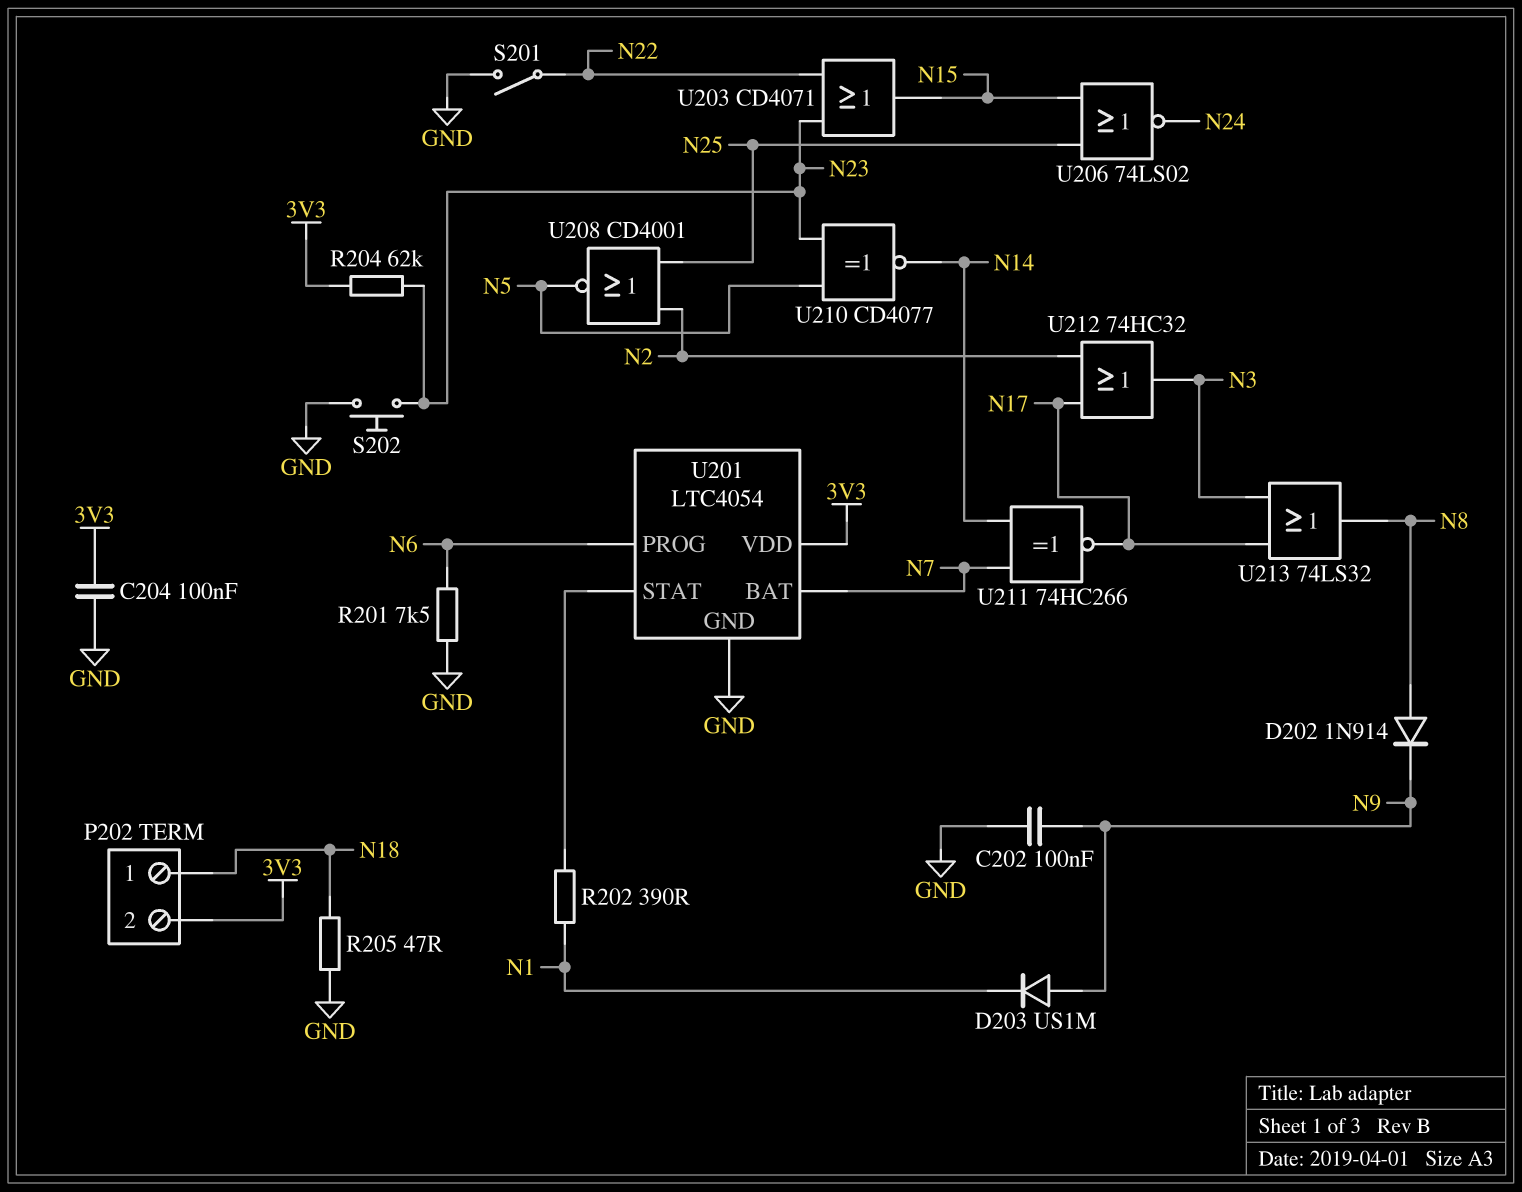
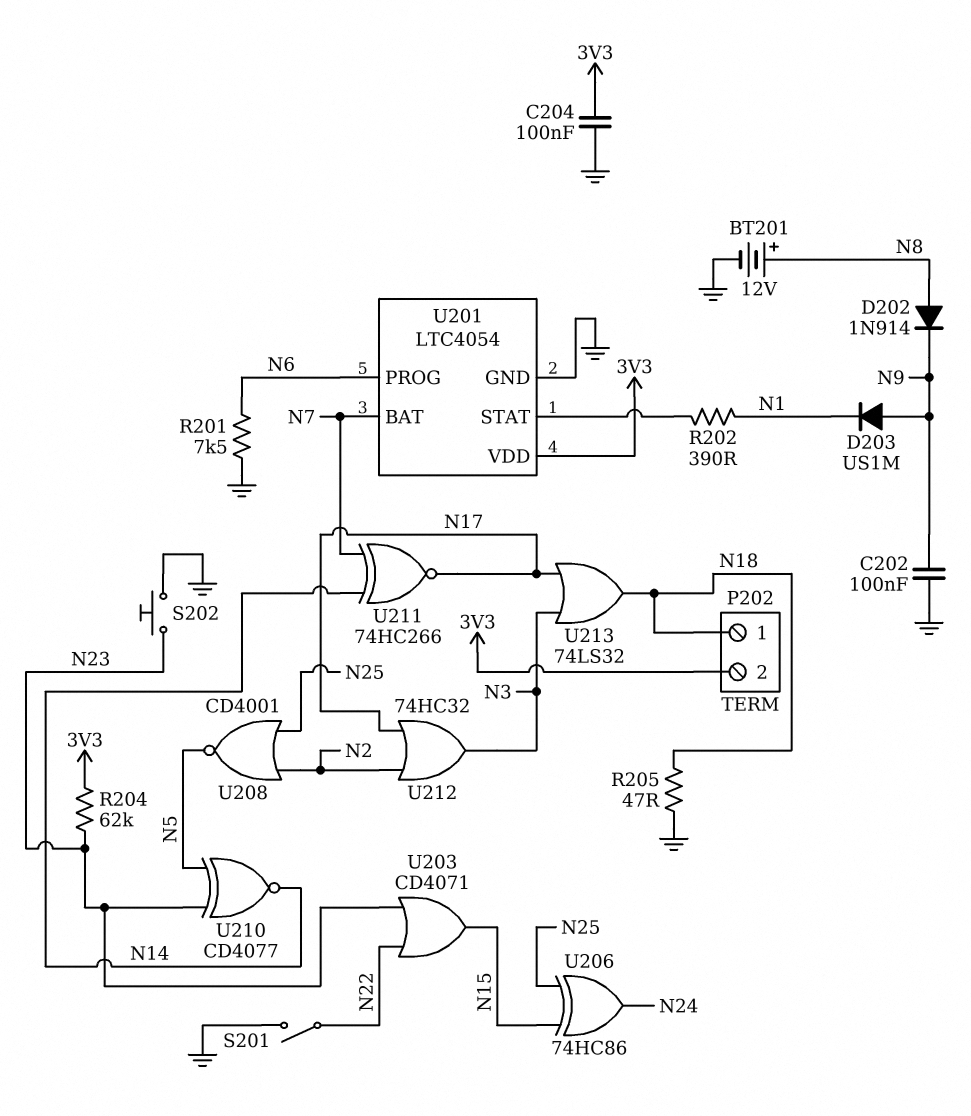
BT201: none -> 12V (plus N8, minus GND)
U206: NOR 74LS02 (in N15, in N25, out N24) -> XOR 74HC86 (in N15, in N25, out N24)
U213: OR 74LS32 (in N3, in N17, out N8) -> OR 74LS32 (in N3, in N17, out N18)

